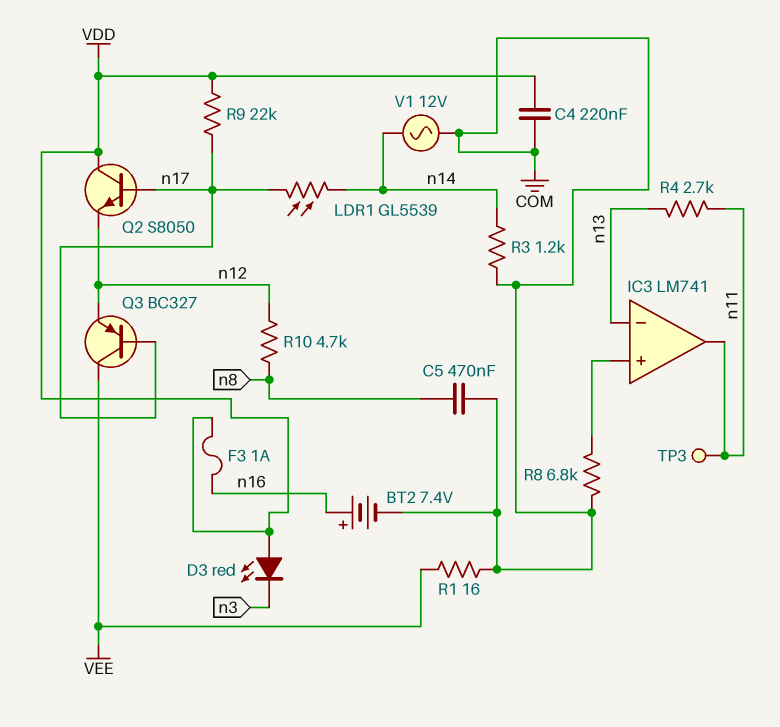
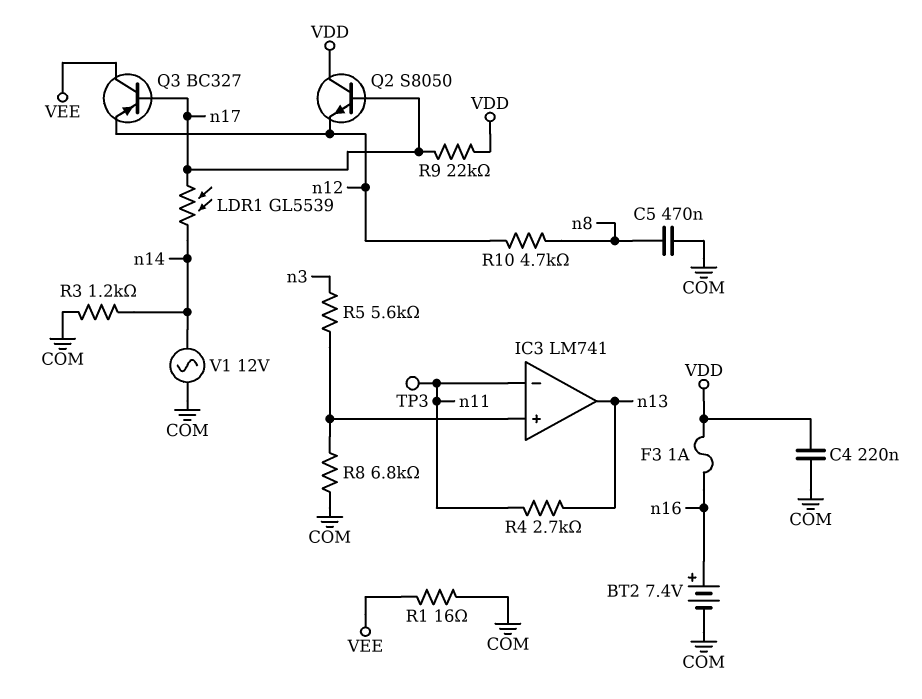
D3: LED red (A VDD, K n3) -> none
IC3 pin in-: n13 -> n11
IC3 pin out: n11 -> n13
R5: none -> 5.6k (IC3/in+, n3)

